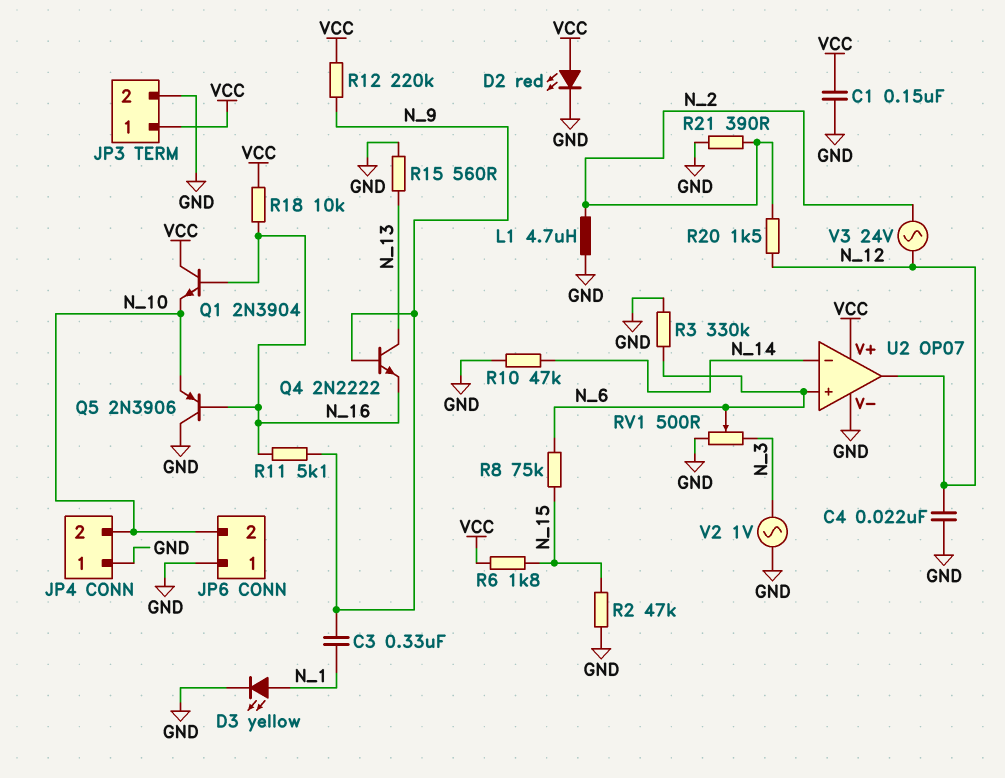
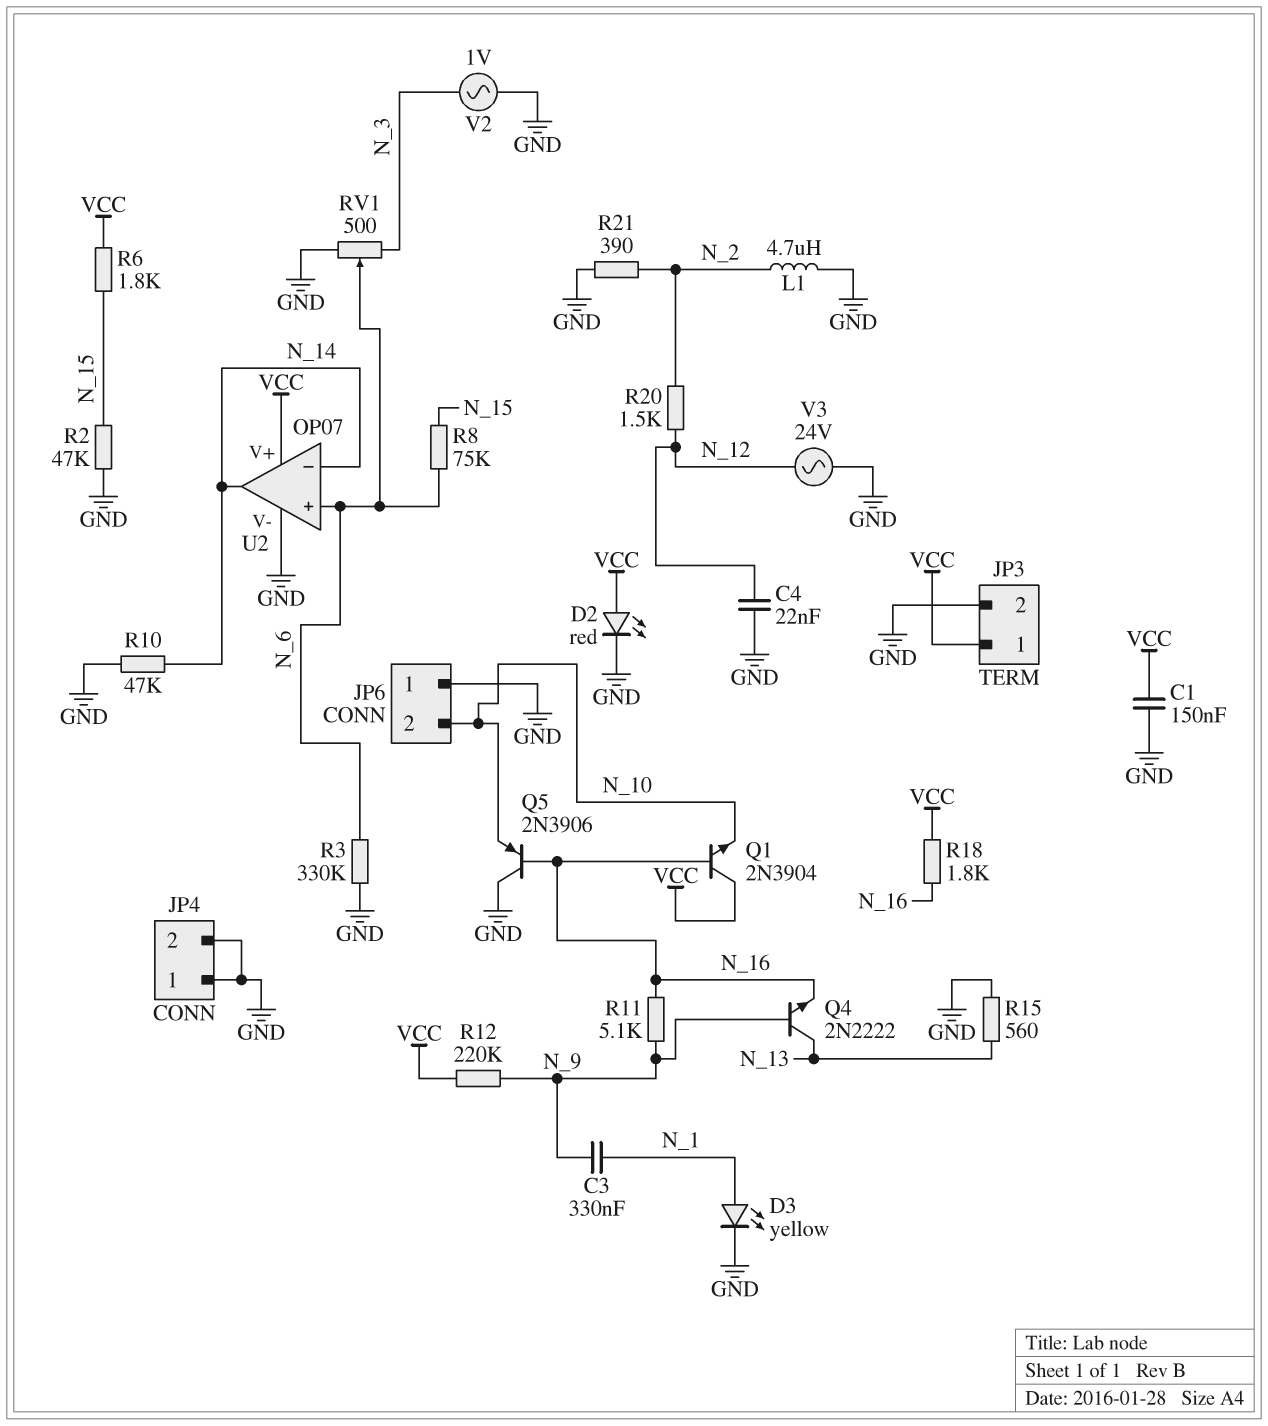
JP4 pin 2: N_10 -> GND
R18: 10k (N_16, VCC) -> 1.8k (N_16, VCC)
U2 pin out: N_12 -> N_14
V3: AC 24V (N_2, N_12) -> AC 24V (GND, N_12)

